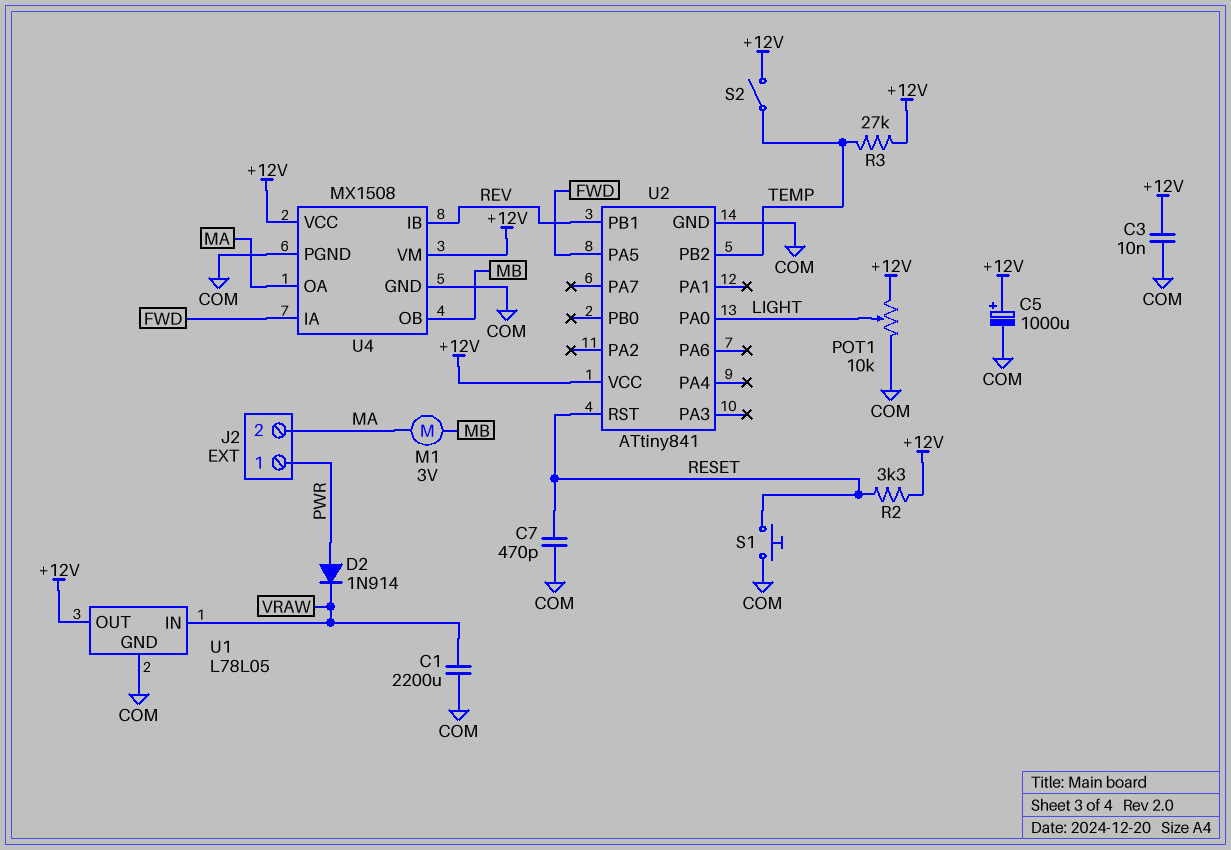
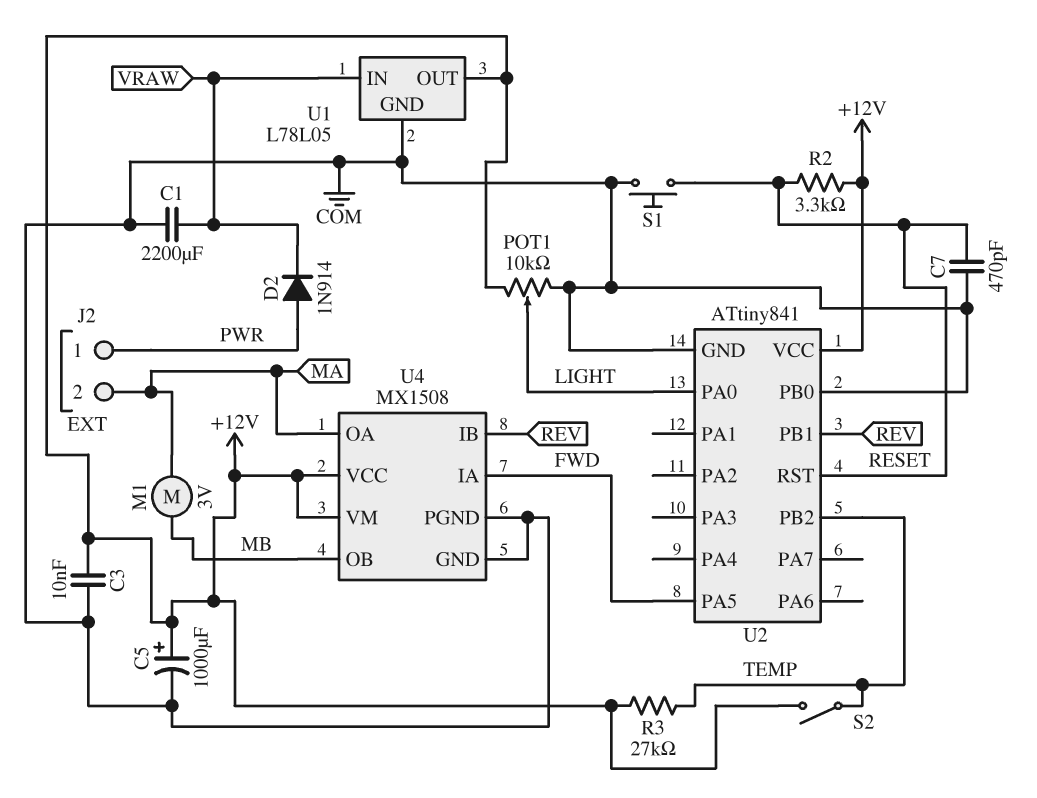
U2 pin PB0: none -> COM

